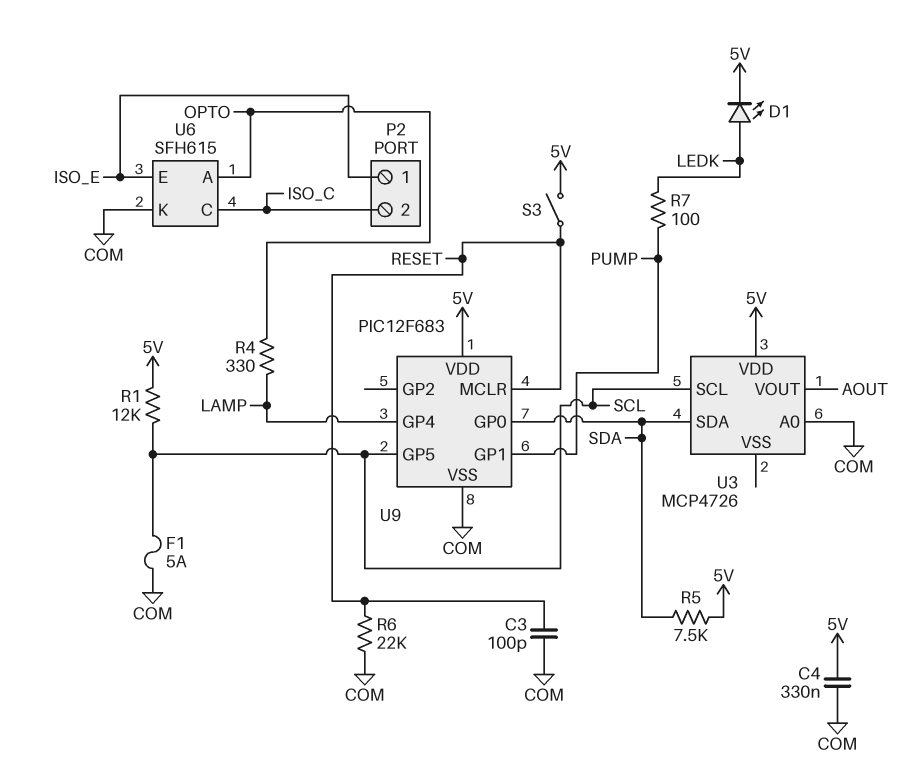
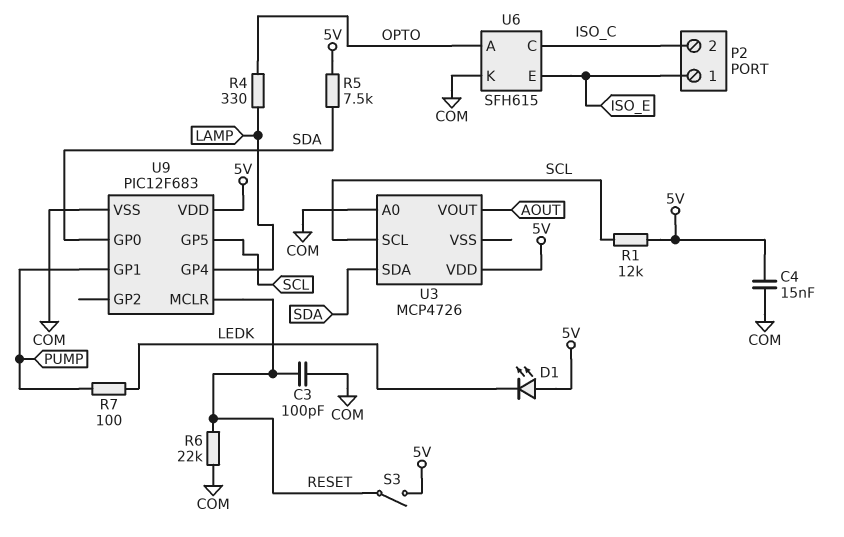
C4: 330nF (5V, COM) -> 15nF (5V, COM)
D1: LED (A LEDK, K 5V) -> LED (A 5V, K LEDK)
F1: 5A (COM, SCL) -> none

